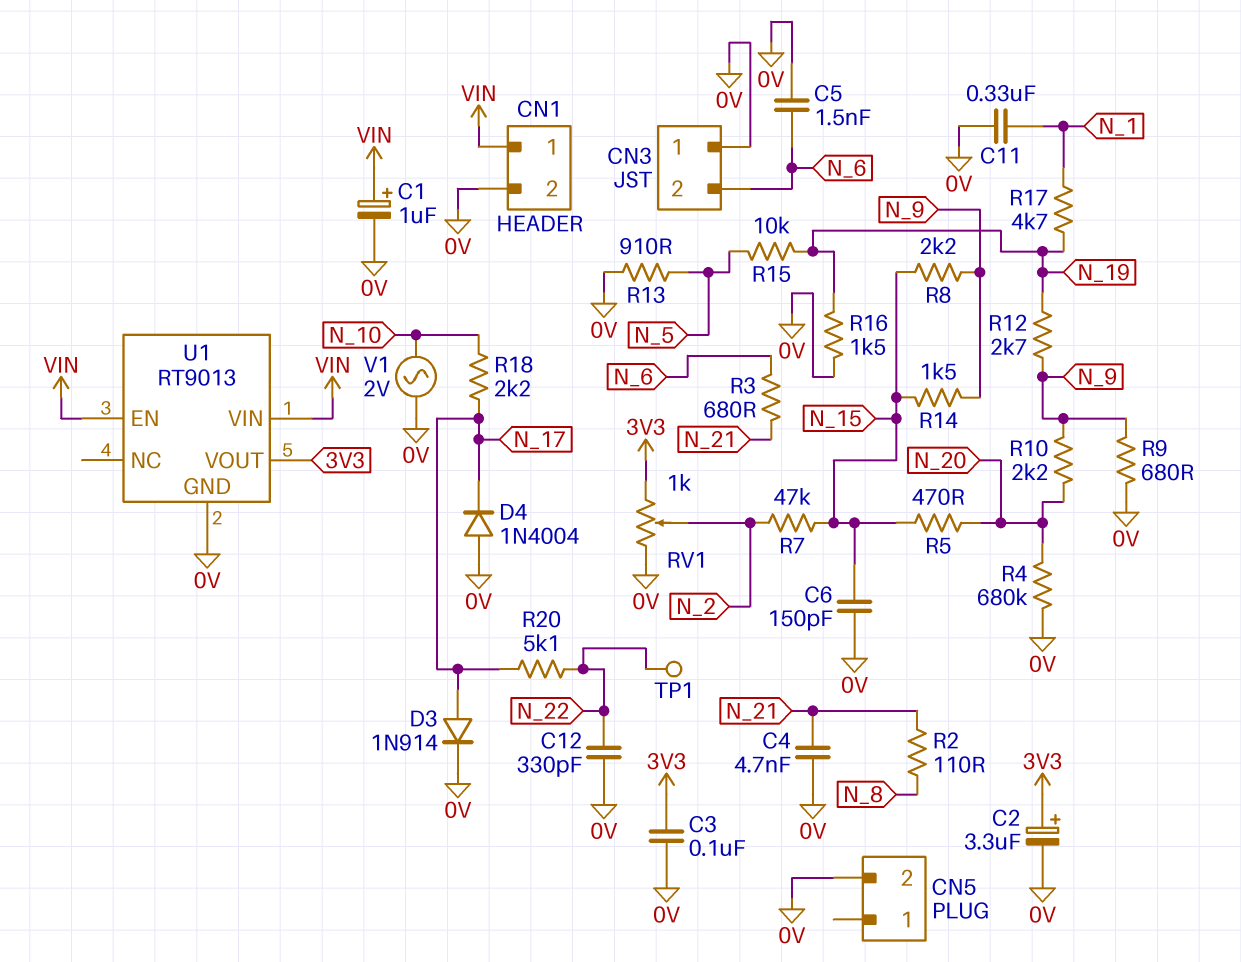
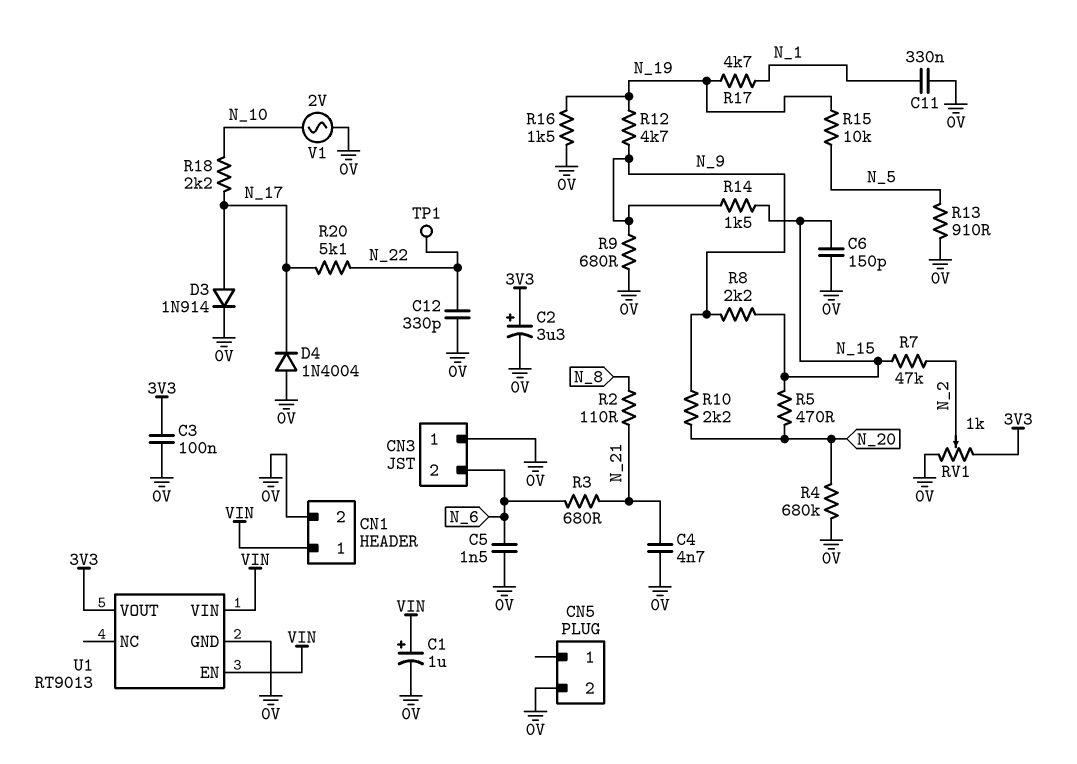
R12: 2.7k (N_9, N_19) -> 4.7k (N_9, N_19)

